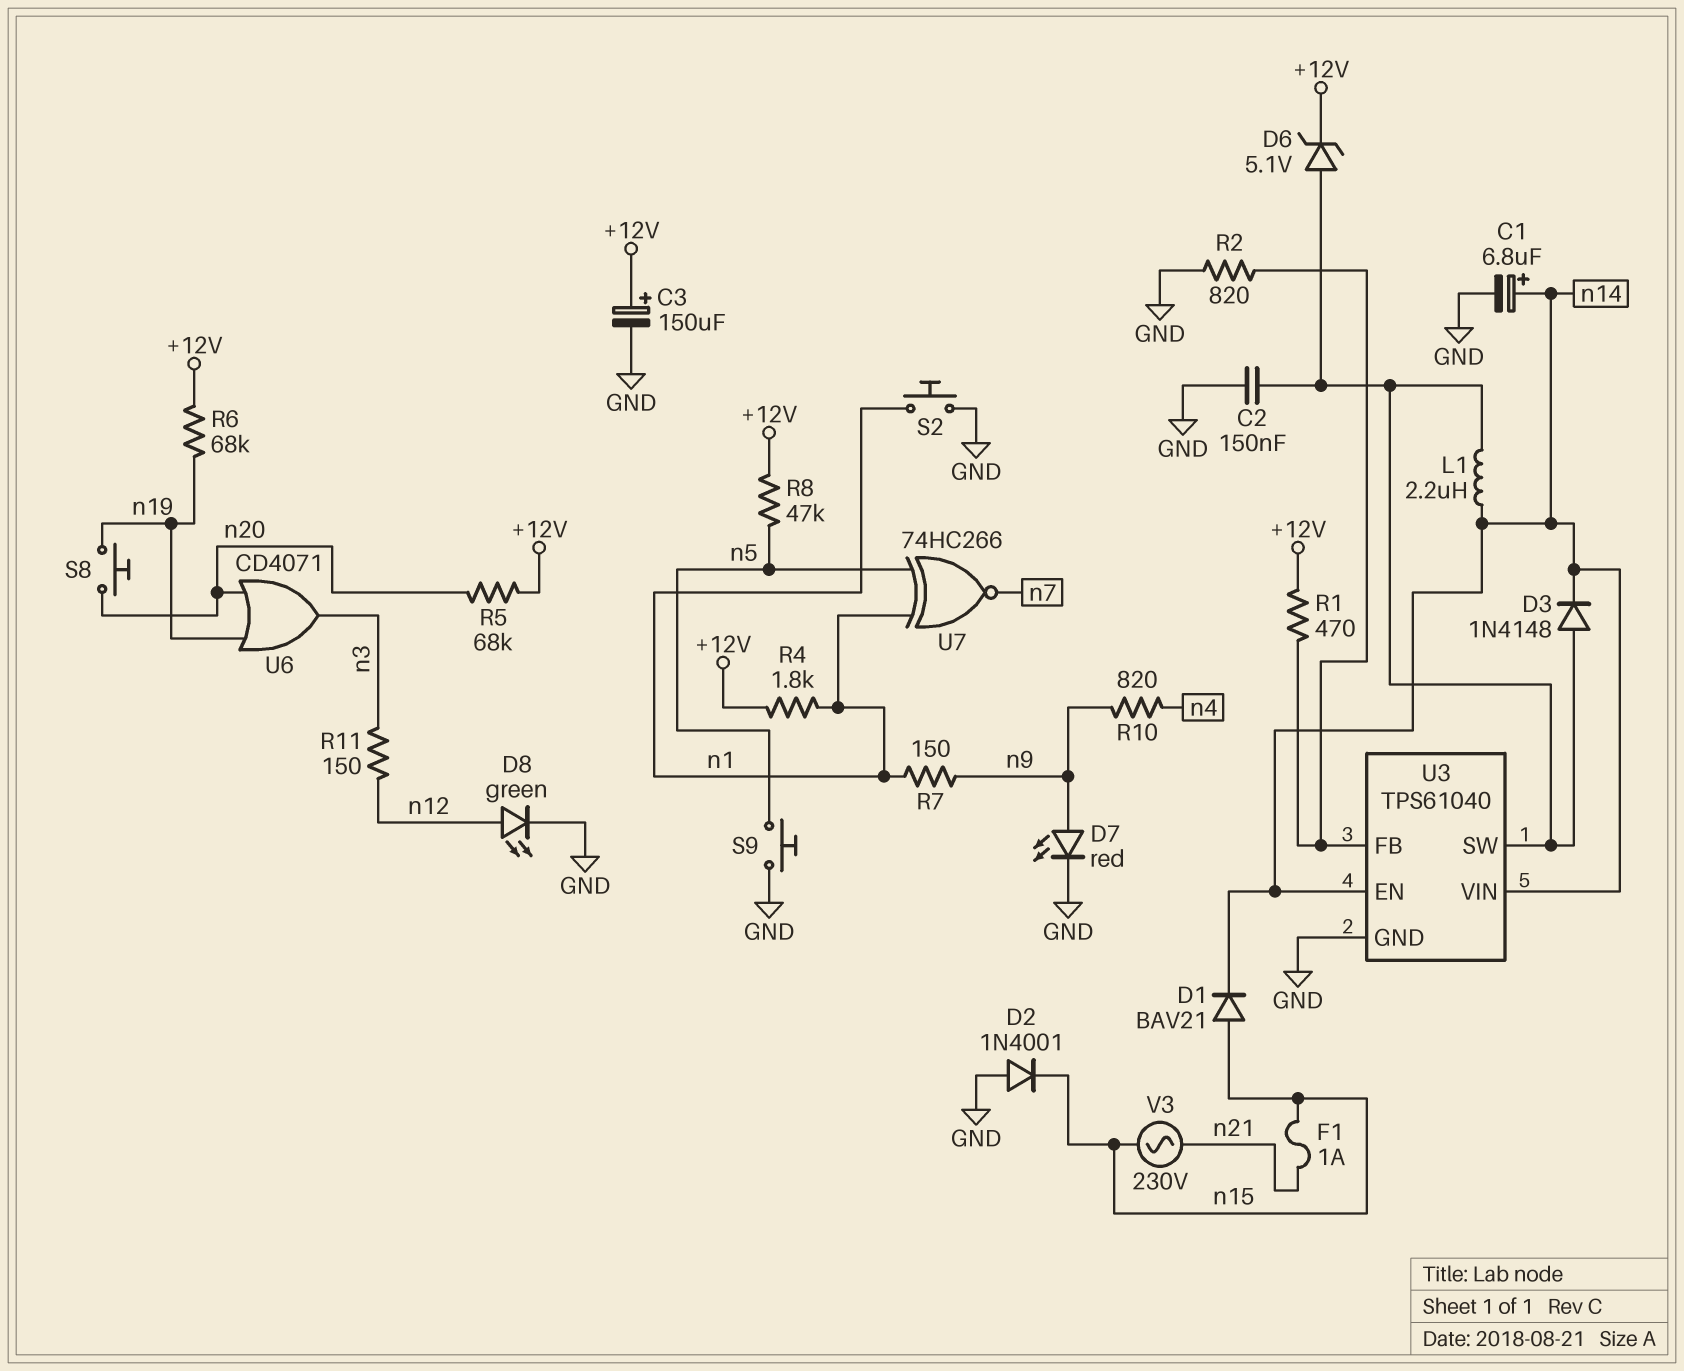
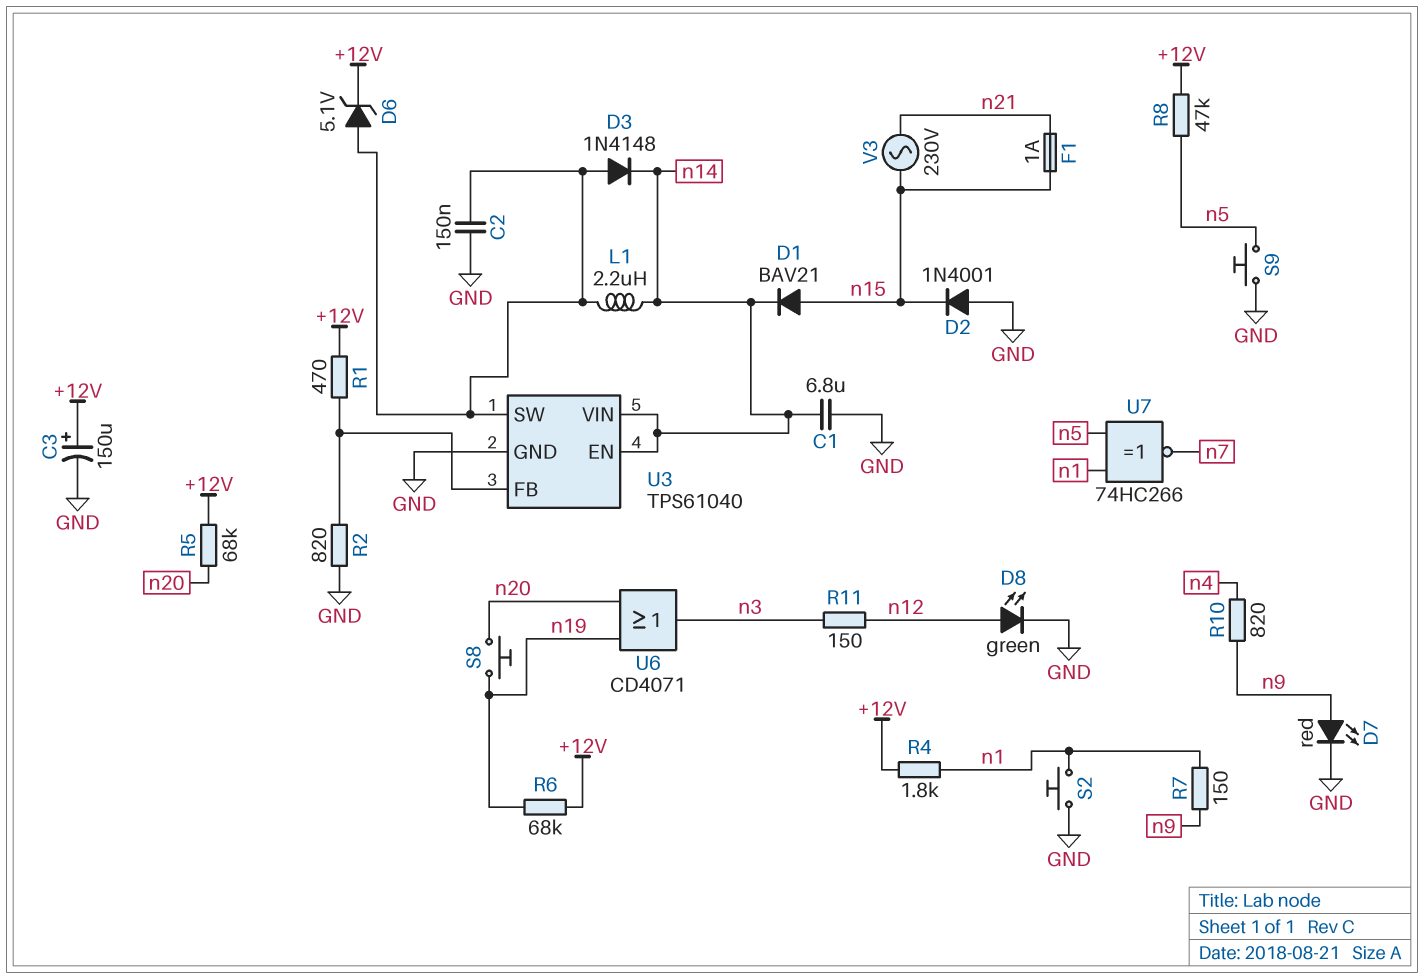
C1: 6.8uF (plus n14, minus GND) -> 6.8uF (GND, n14)

